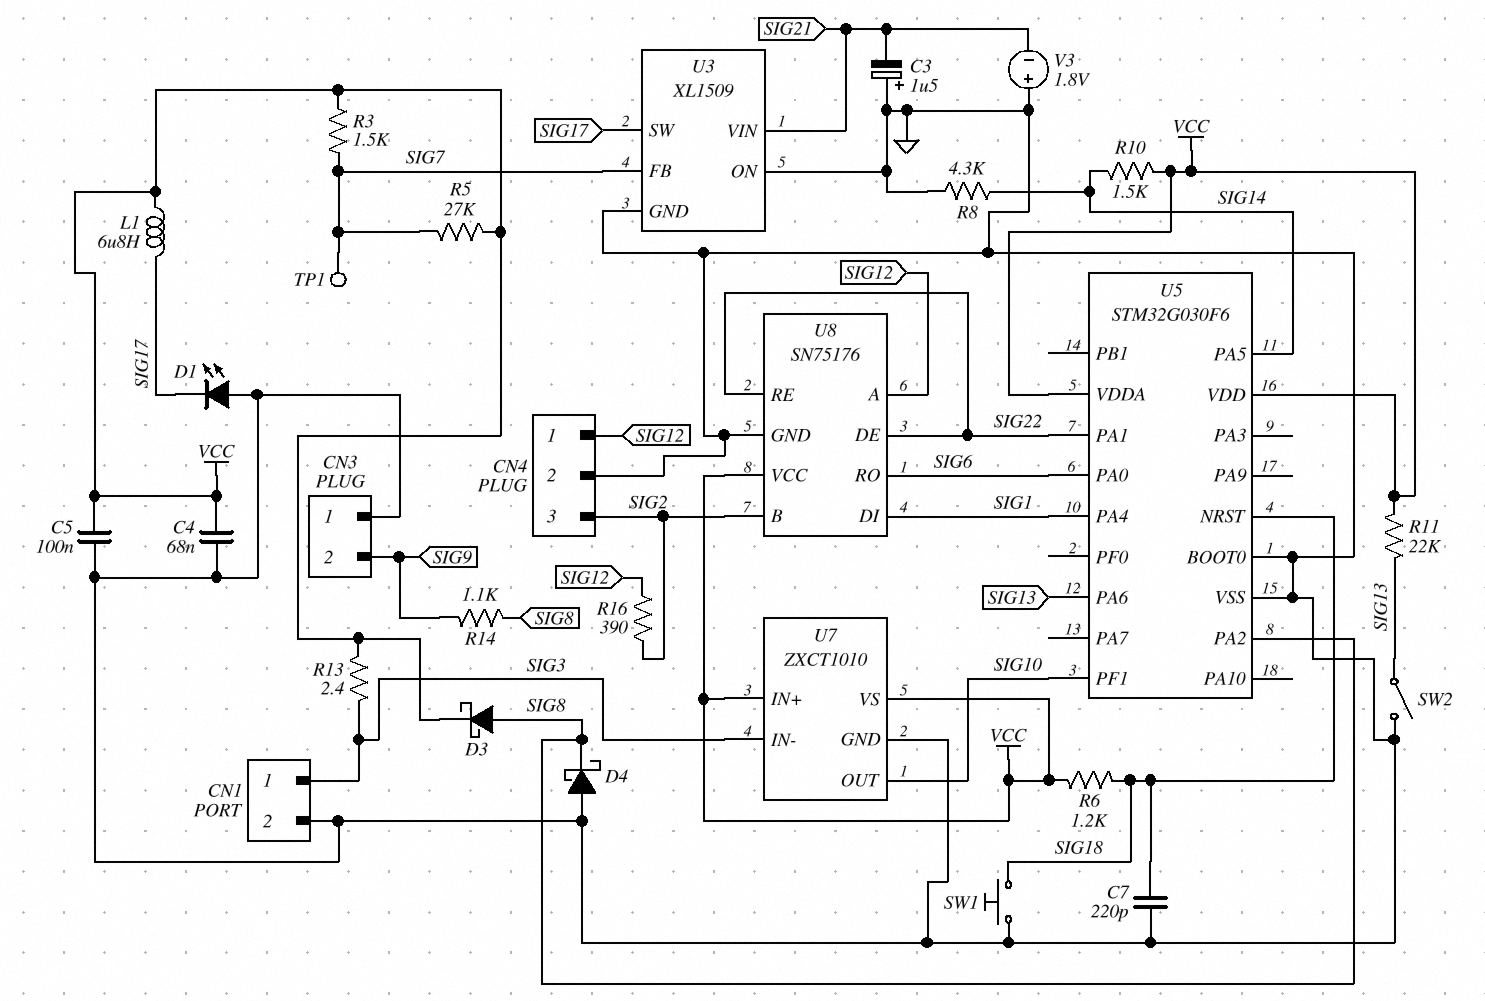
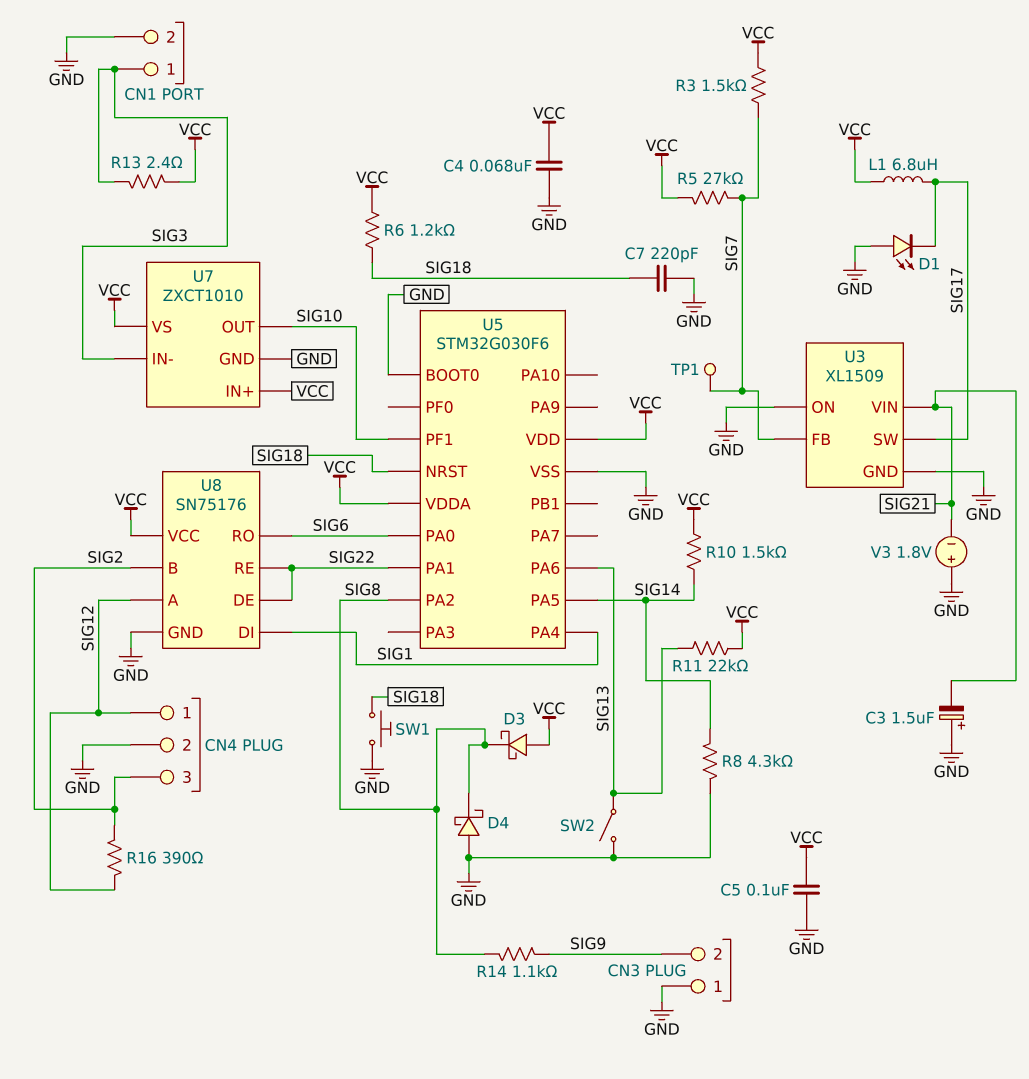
D3: schottky (A SIG8, K VCC) -> schottky (A VCC, K SIG8)

